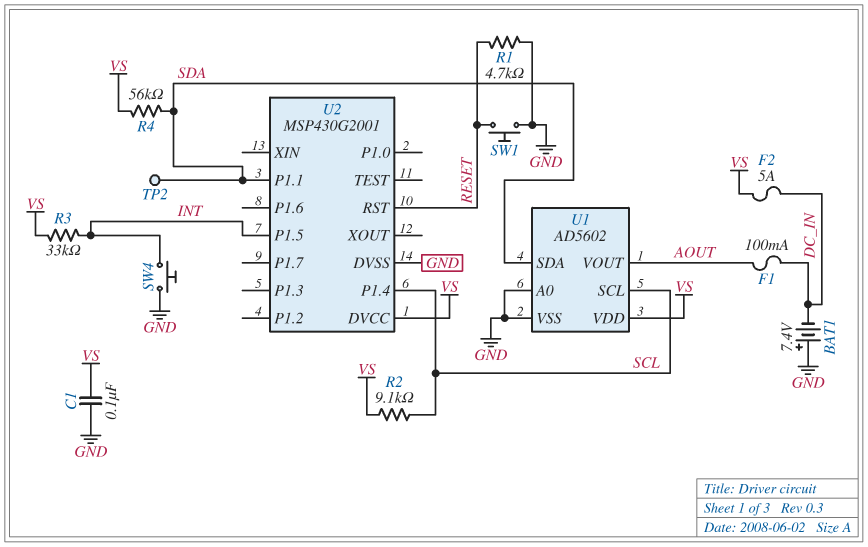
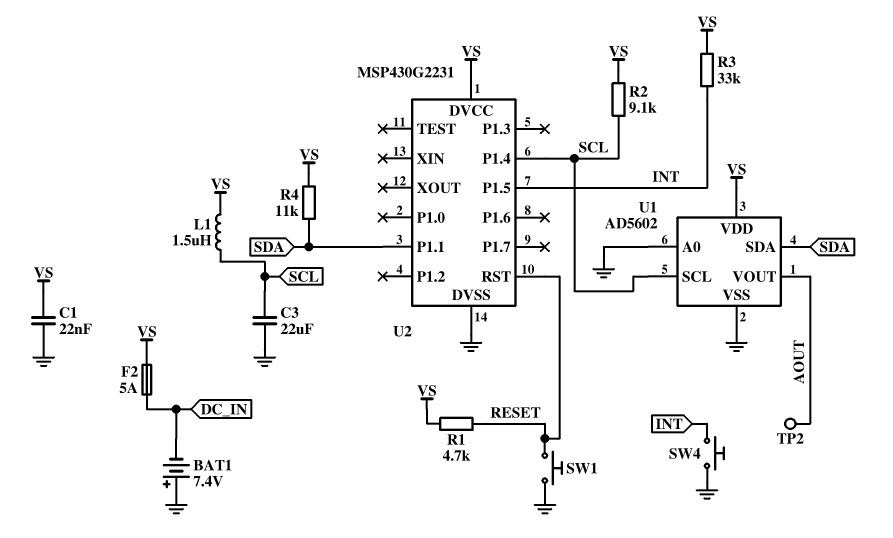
C1: 100nF (GND, VS) -> 22nF (GND, VS)
C3: none -> 22uF (GND, SCL)
F1: 100mA (AOUT, DC_IN) -> none
L1: none -> 1.5uH (SCL, VS)
R1: 4.7k (GND, RESET) -> 4.7k (RESET, VS)
R4: 56k (SDA, VS) -> 11k (SDA, VS)
TP2: test point (SDA) -> test point (AOUT)
U2: MSP430G2001 -> MSP430G2231

